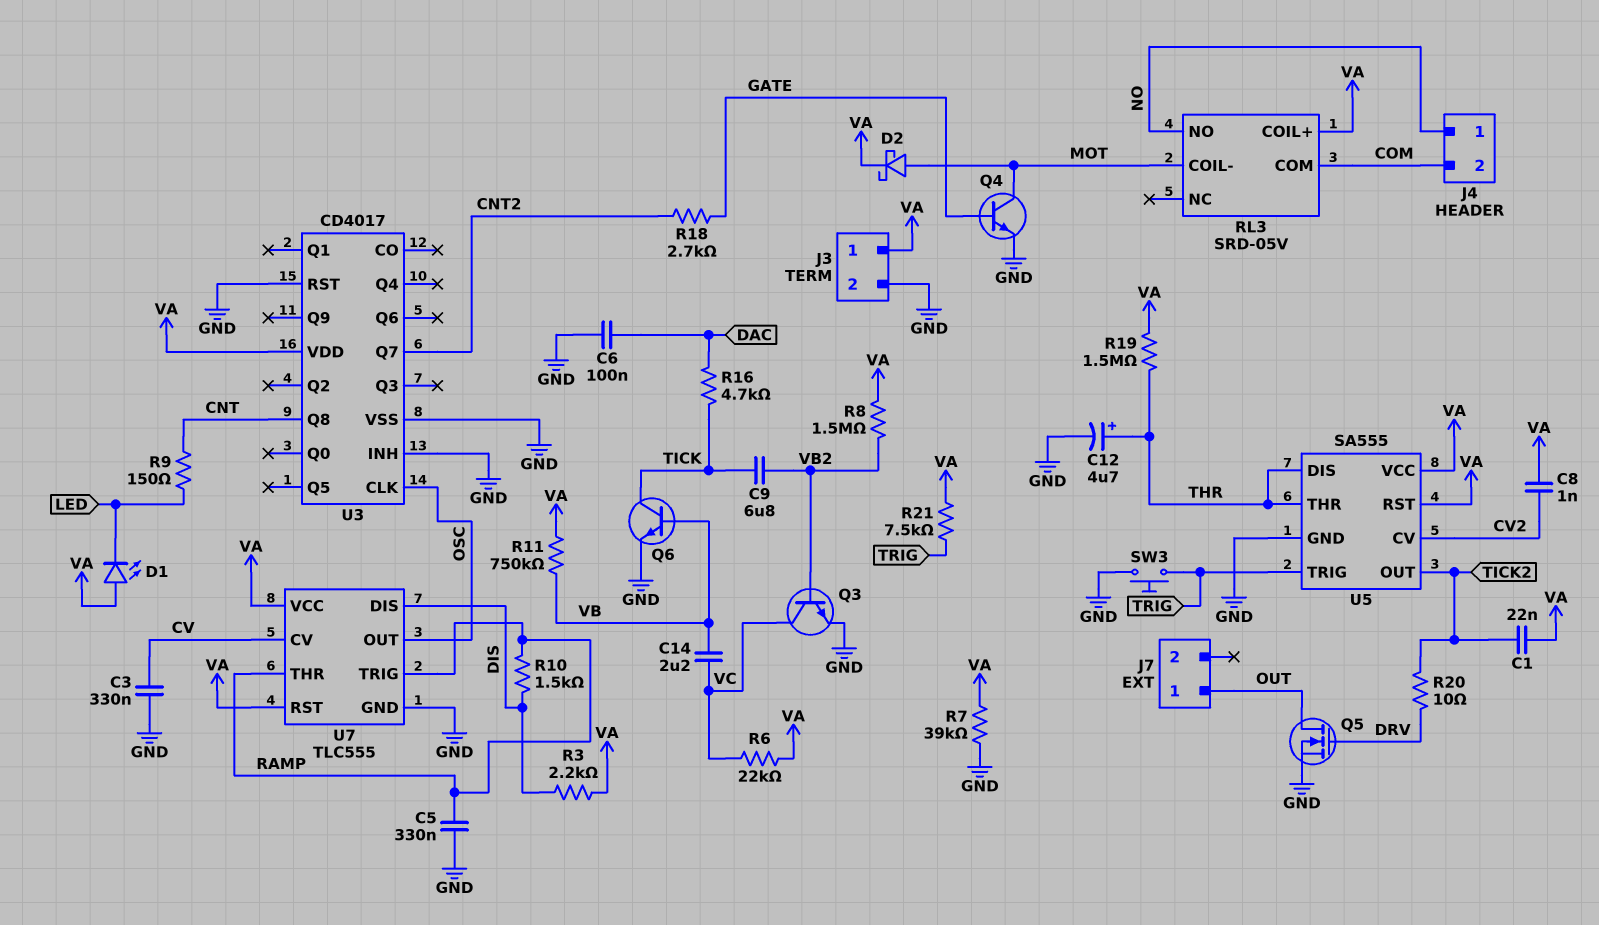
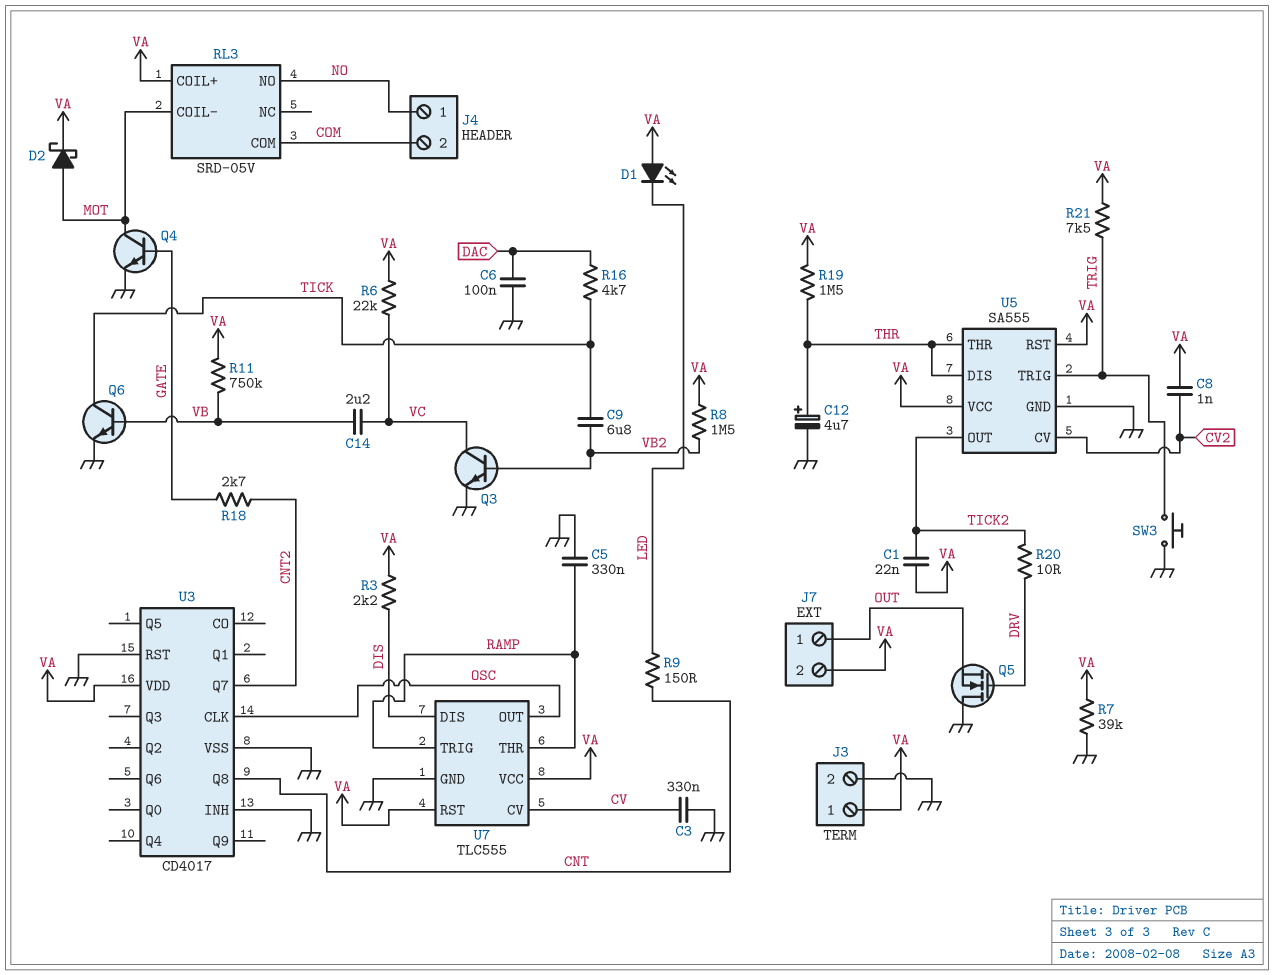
J7 pin 2: none -> VA
Q5: NMOS (G DRV, D OUT, S GND) -> NMOS (G DRV, D GND, S OUT)
R10: 1.5k (DIS, RAMP) -> none

